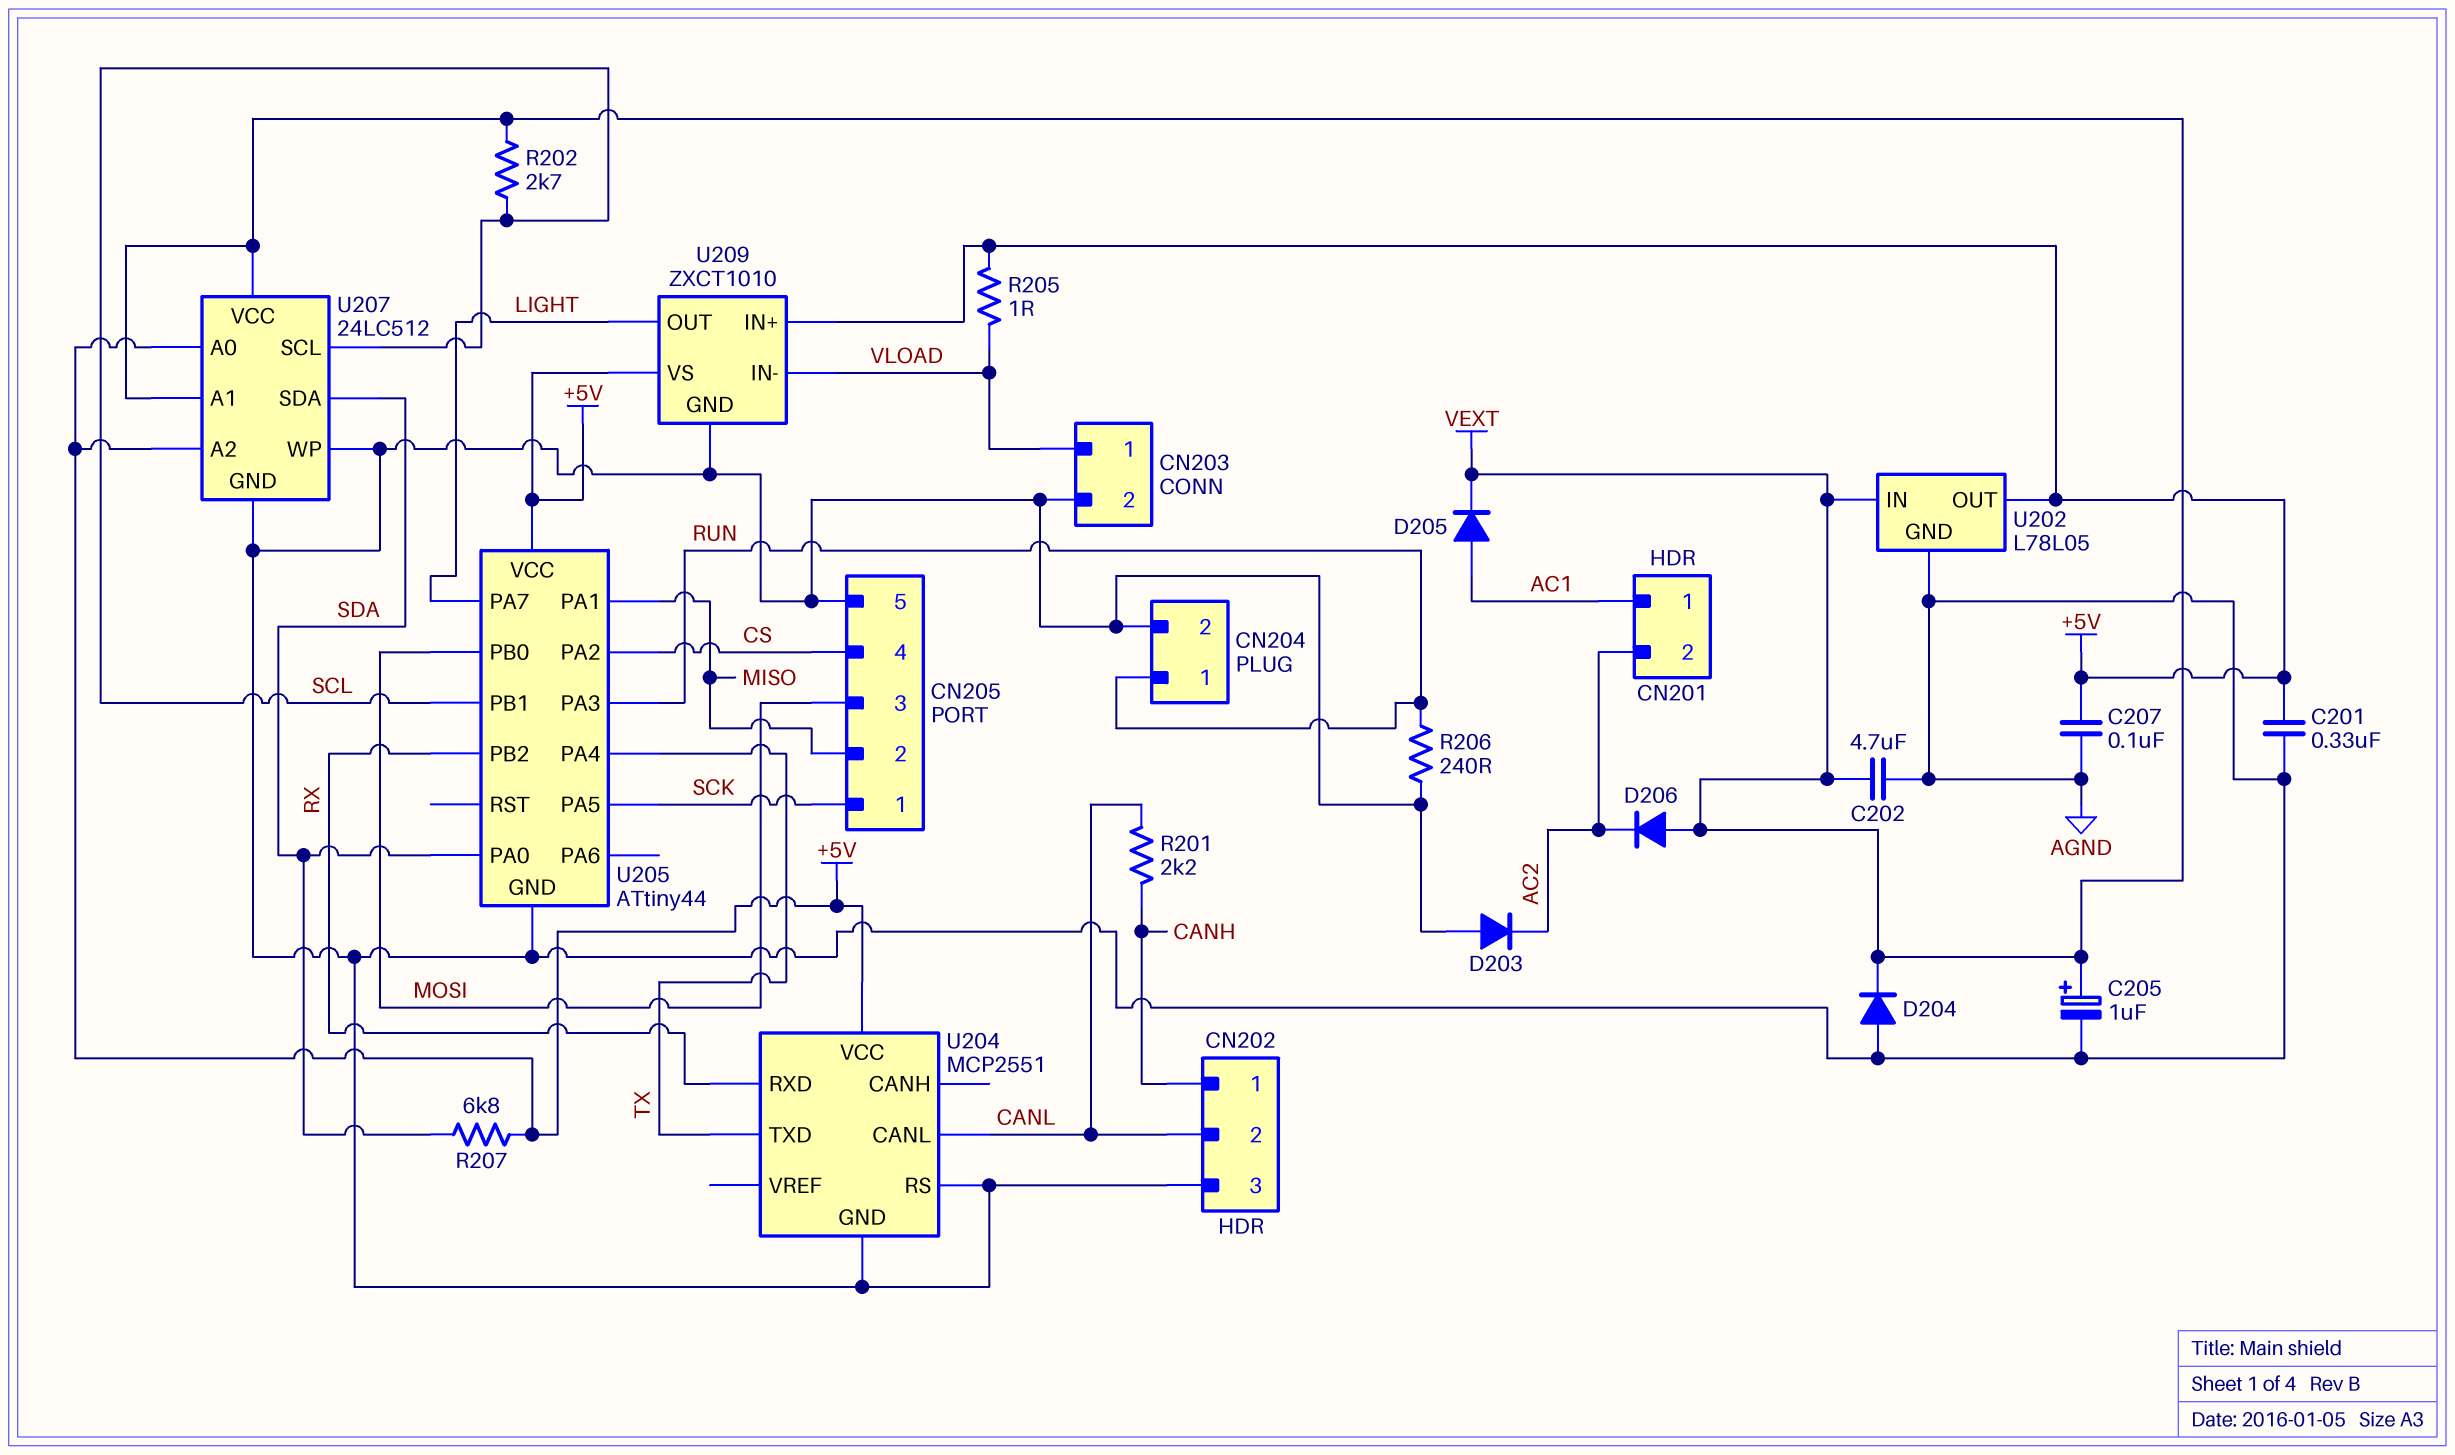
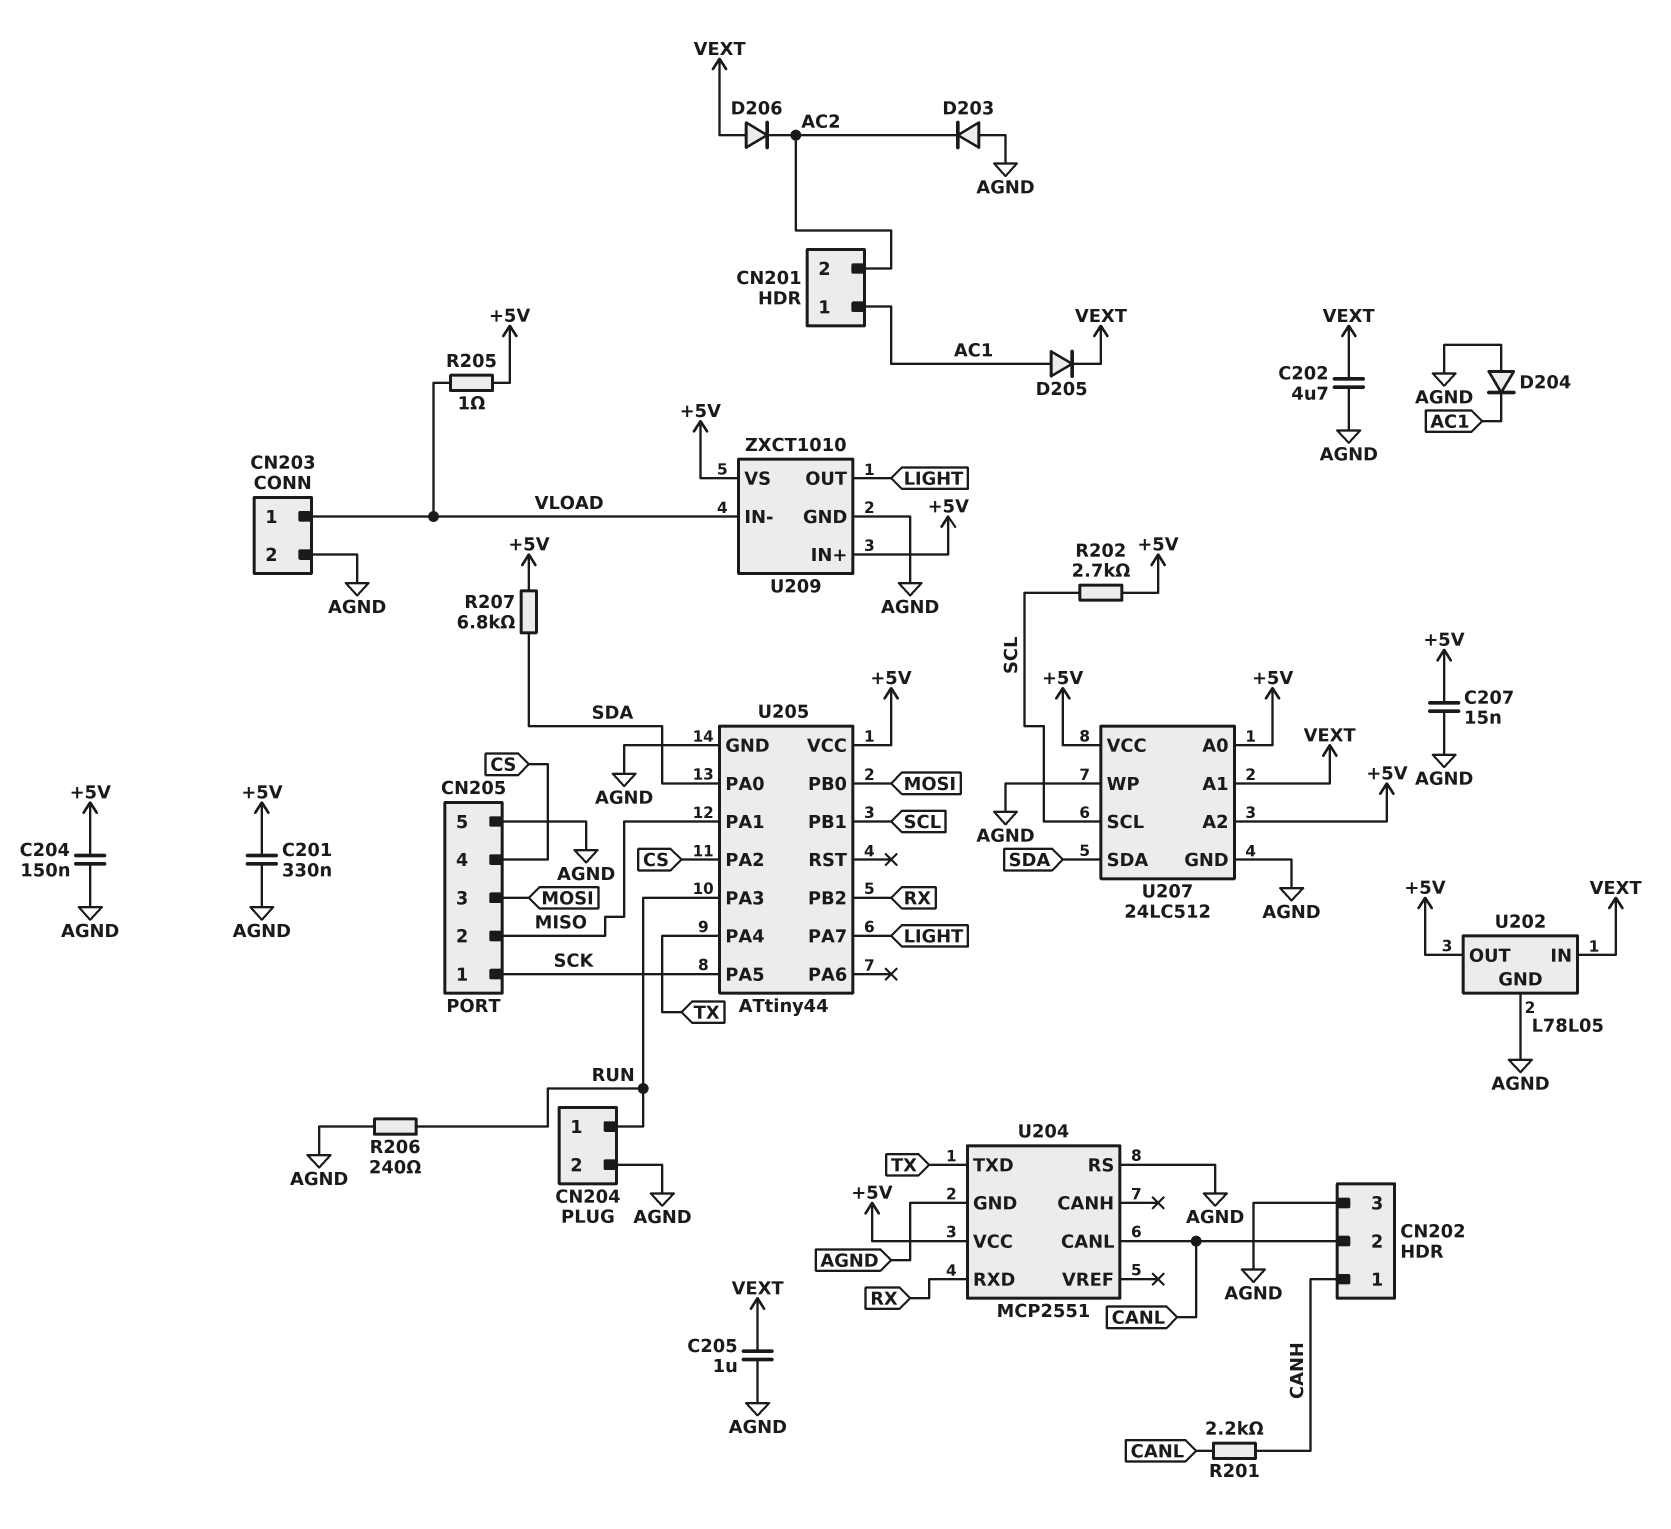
C204: none -> 150nF (+5V, AGND)
C205: 1uF (plus VEXT, minus AGND) -> 1uF (AGND, VEXT)
C207: 100nF (+5V, AGND) -> 15nF (+5V, AGND)
D204: diode (A AGND, K VEXT) -> diode (A AGND, K AC1)
R202: 2.7k (SCL, VEXT) -> 2.7k (+5V, SCL)
U207 pin VCC: VEXT -> +5V

